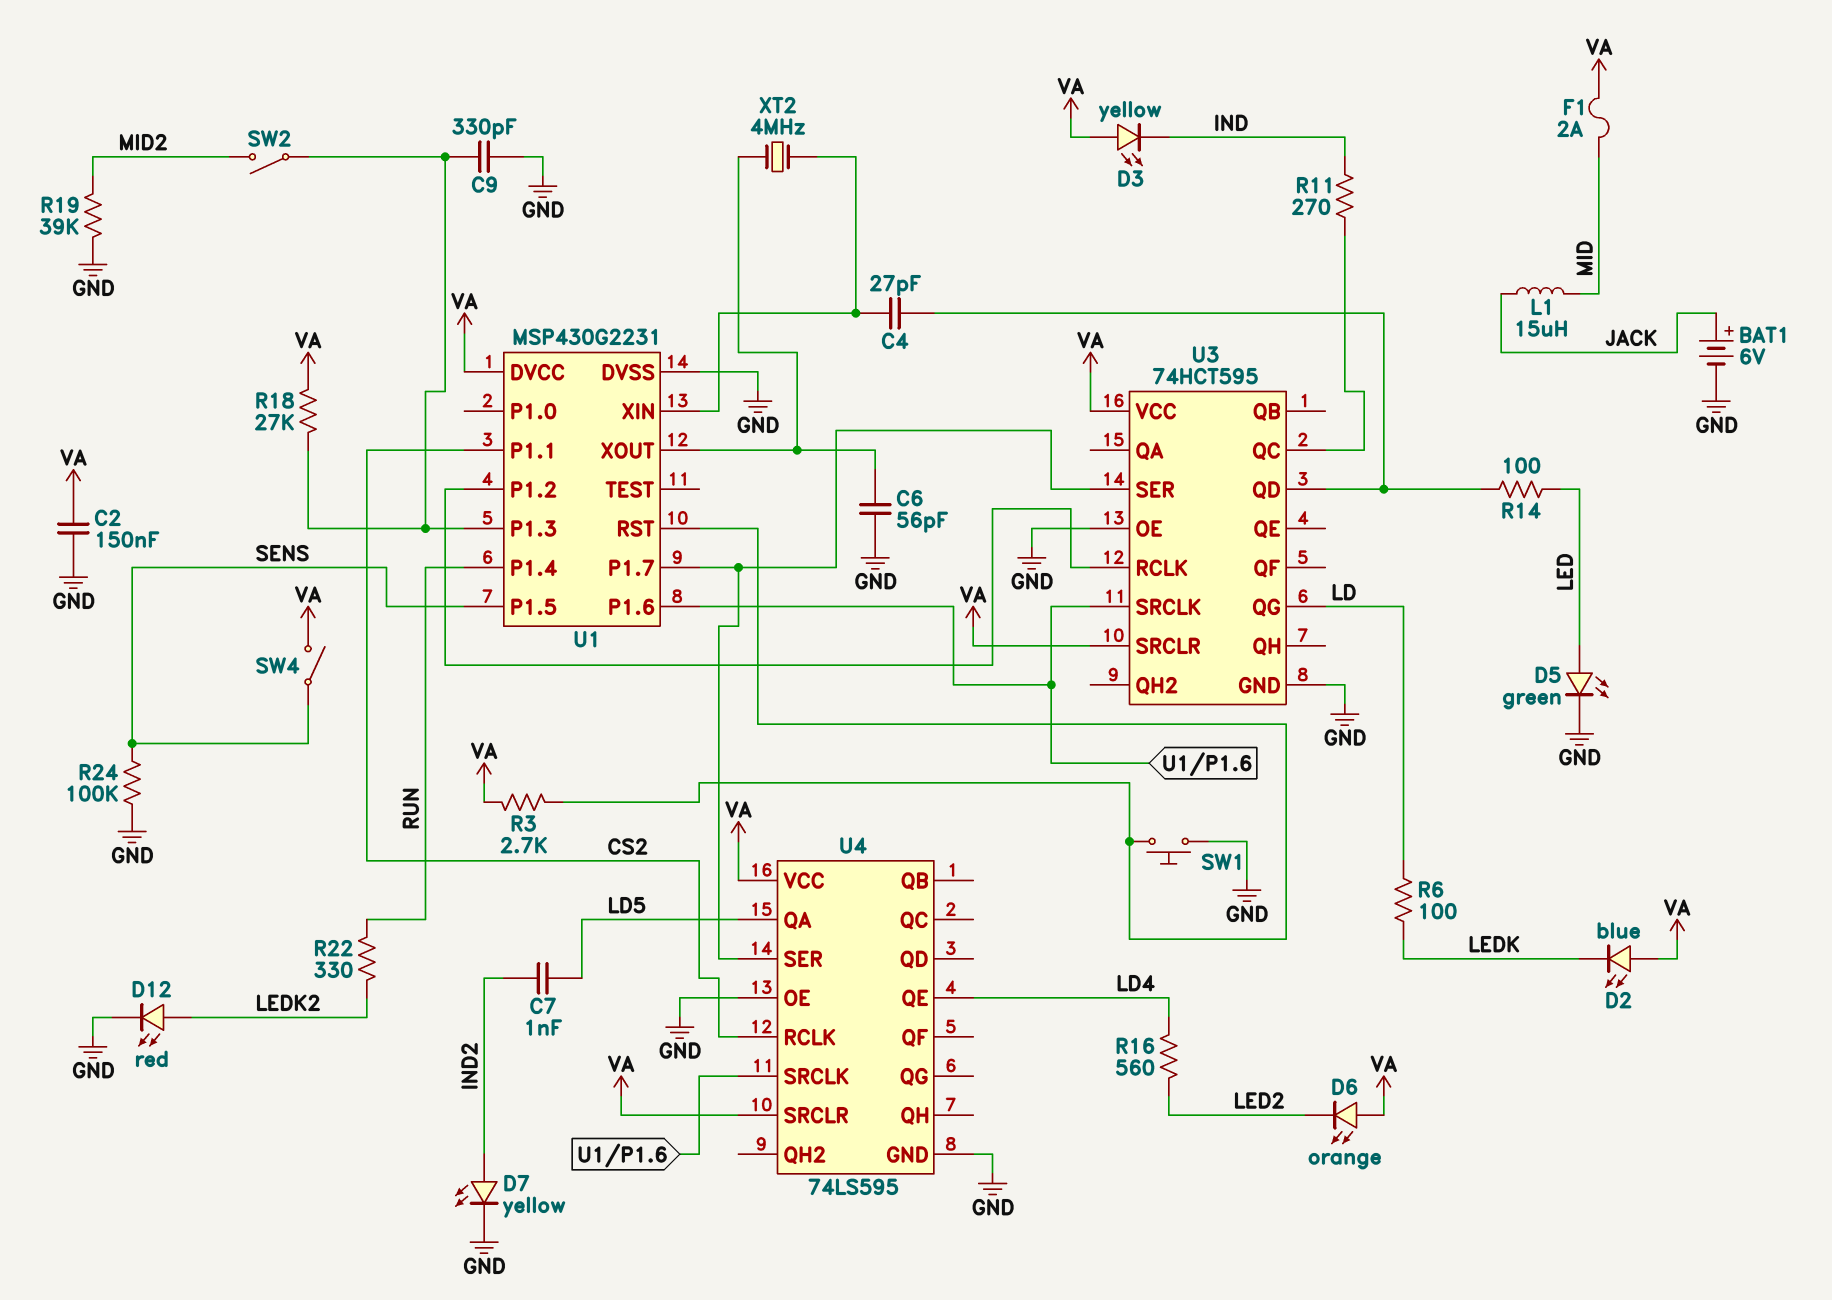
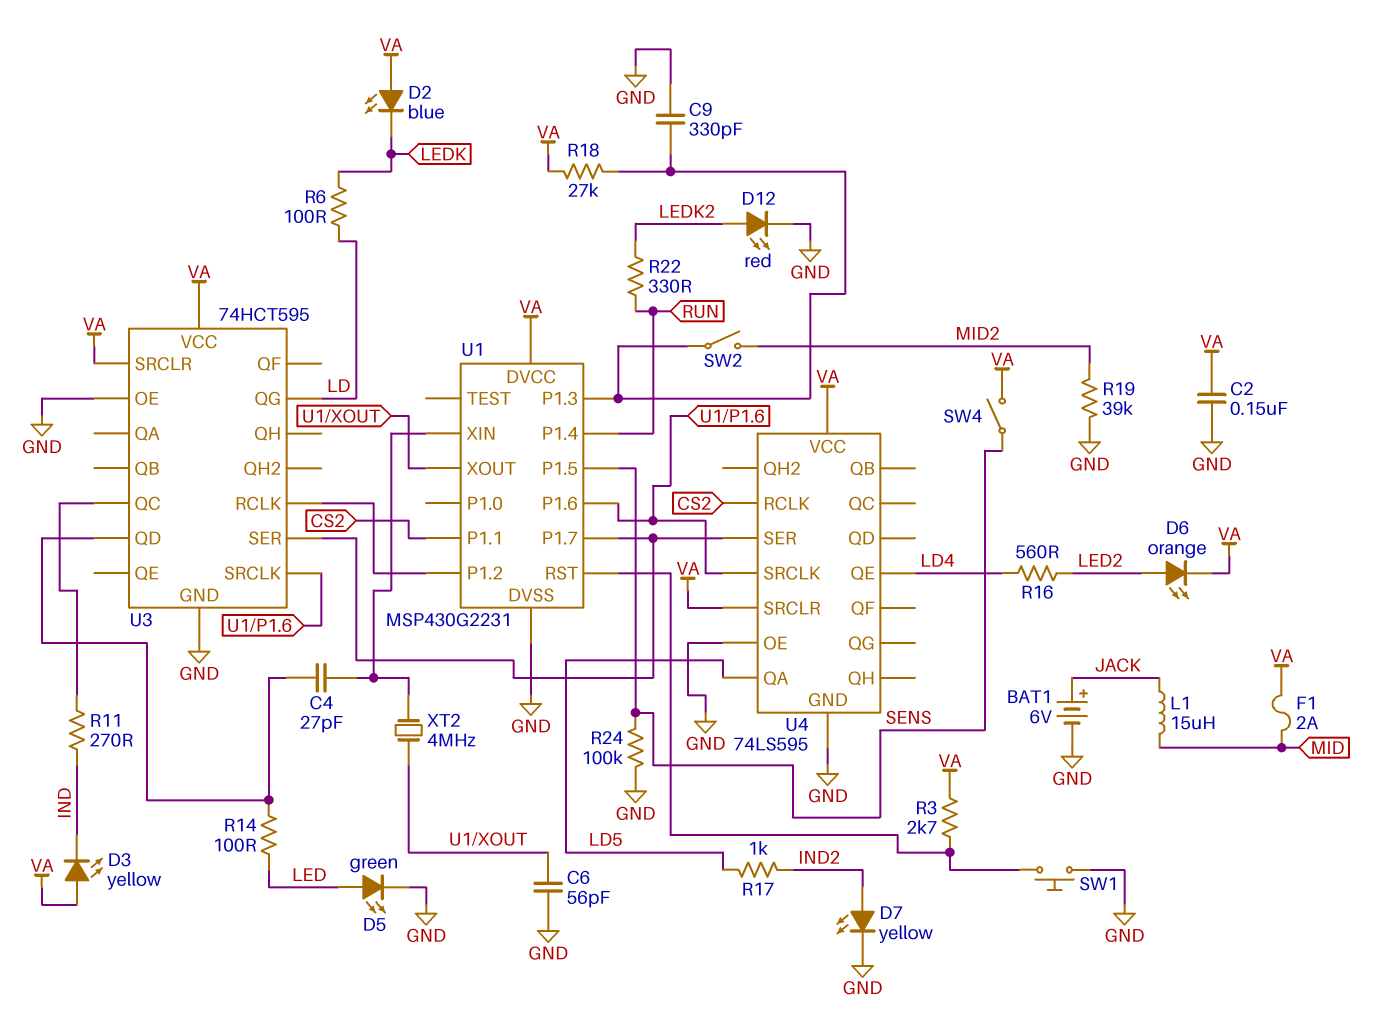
C7: 1nF (IND2, LD5) -> none
D6: LED orange (A VA, K LED2) -> LED orange (A LED2, K VA)
R17: none -> 1k (IND2, LD5)

